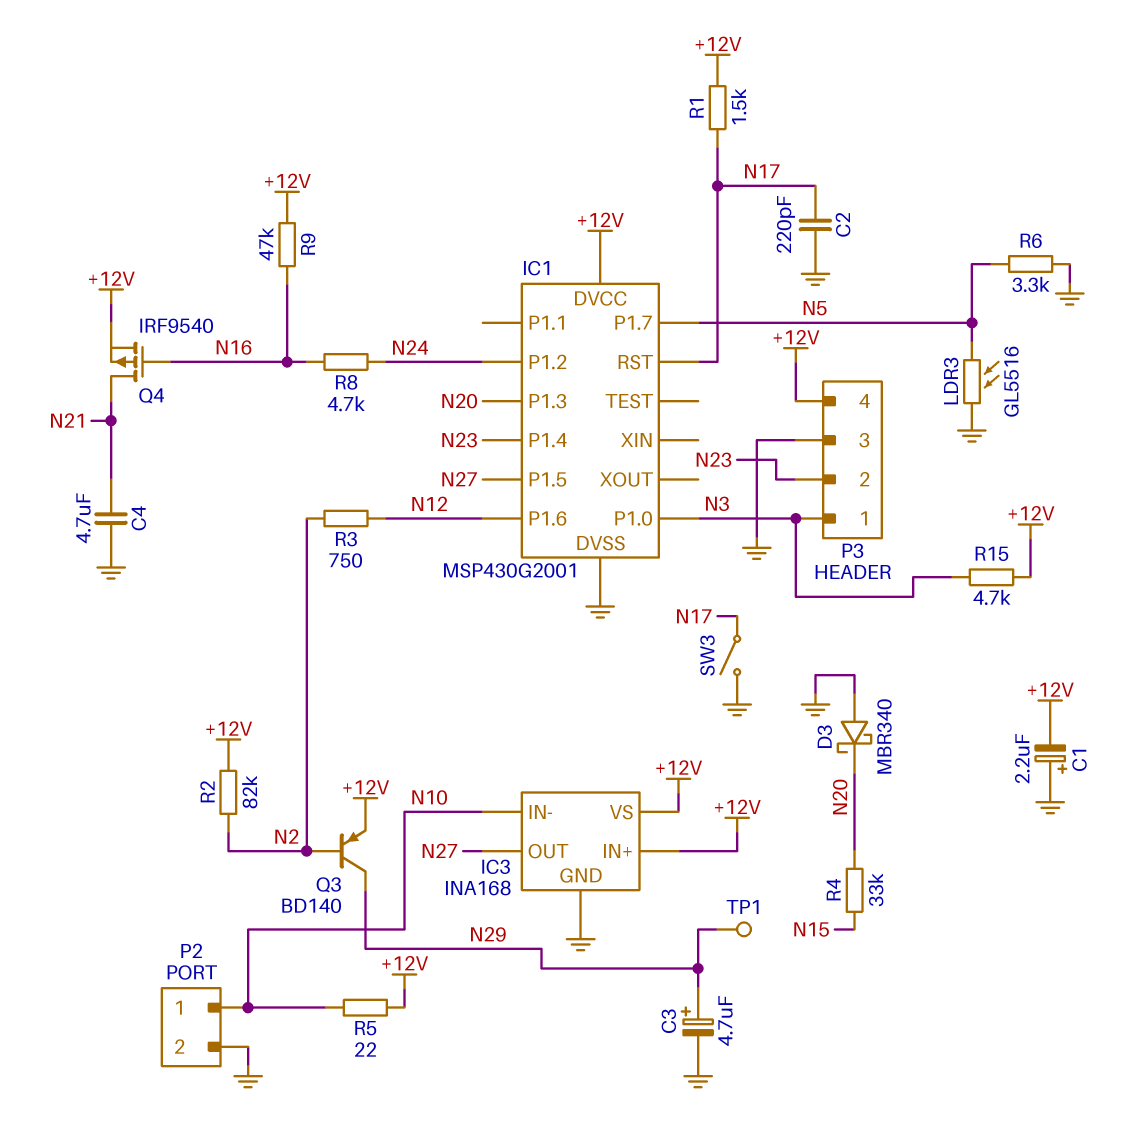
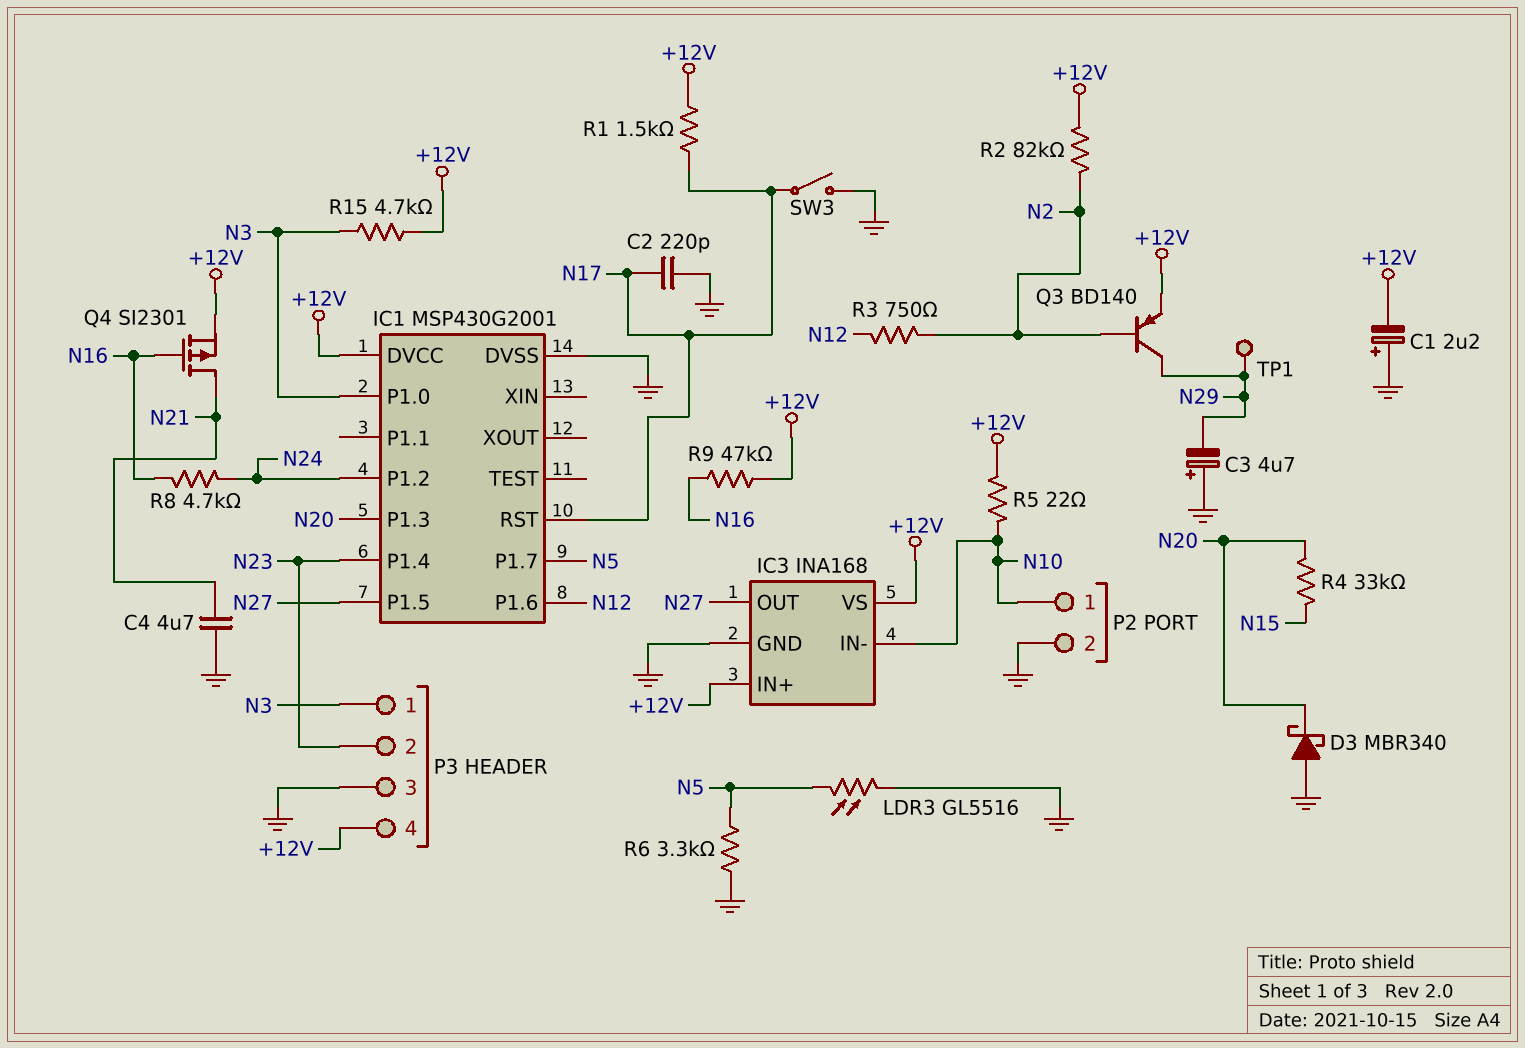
C3: 4.7uF (plus N29, minus GND) -> 4.7uF (plus GND, minus N29)
Q4: PMOS IRF9540 (G N16, D N21, S +12V) -> PMOS SI2301 (G N16, D N21, S +12V)

